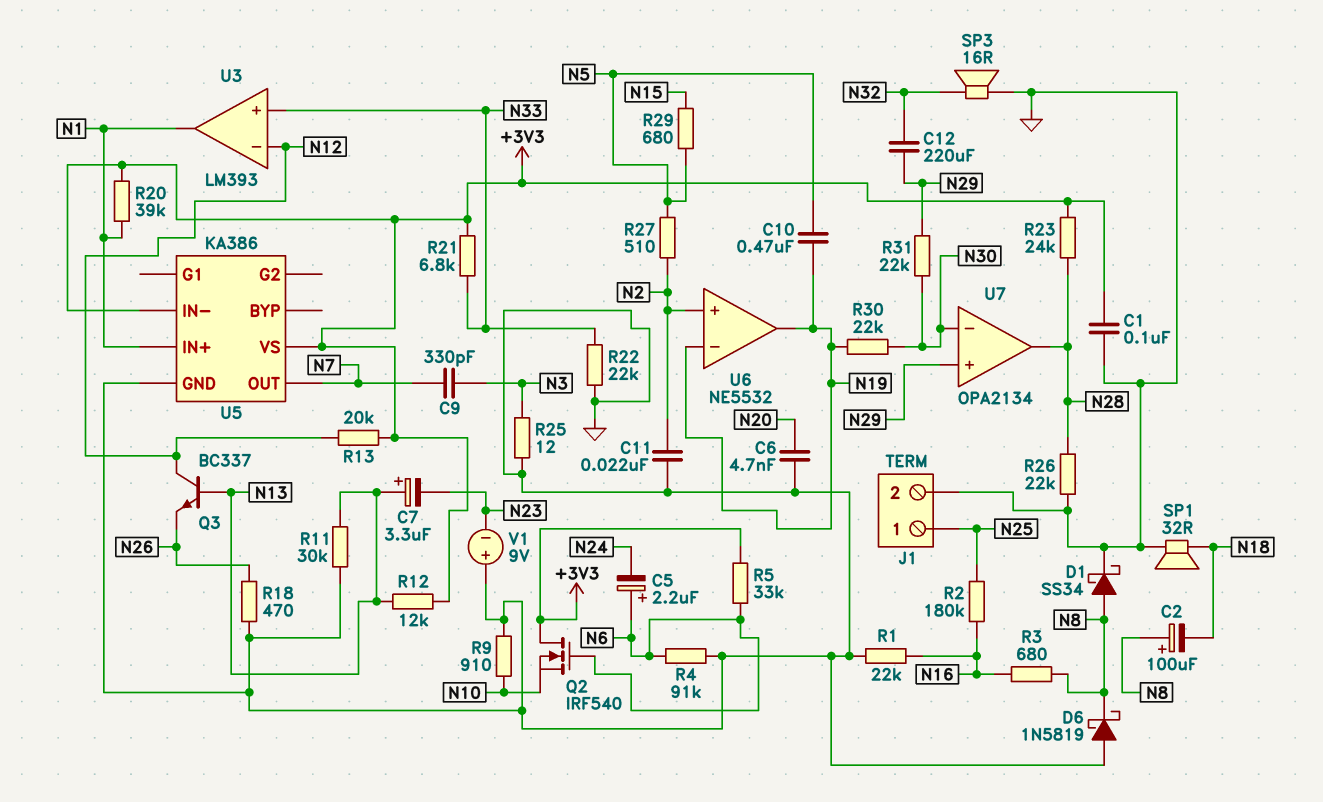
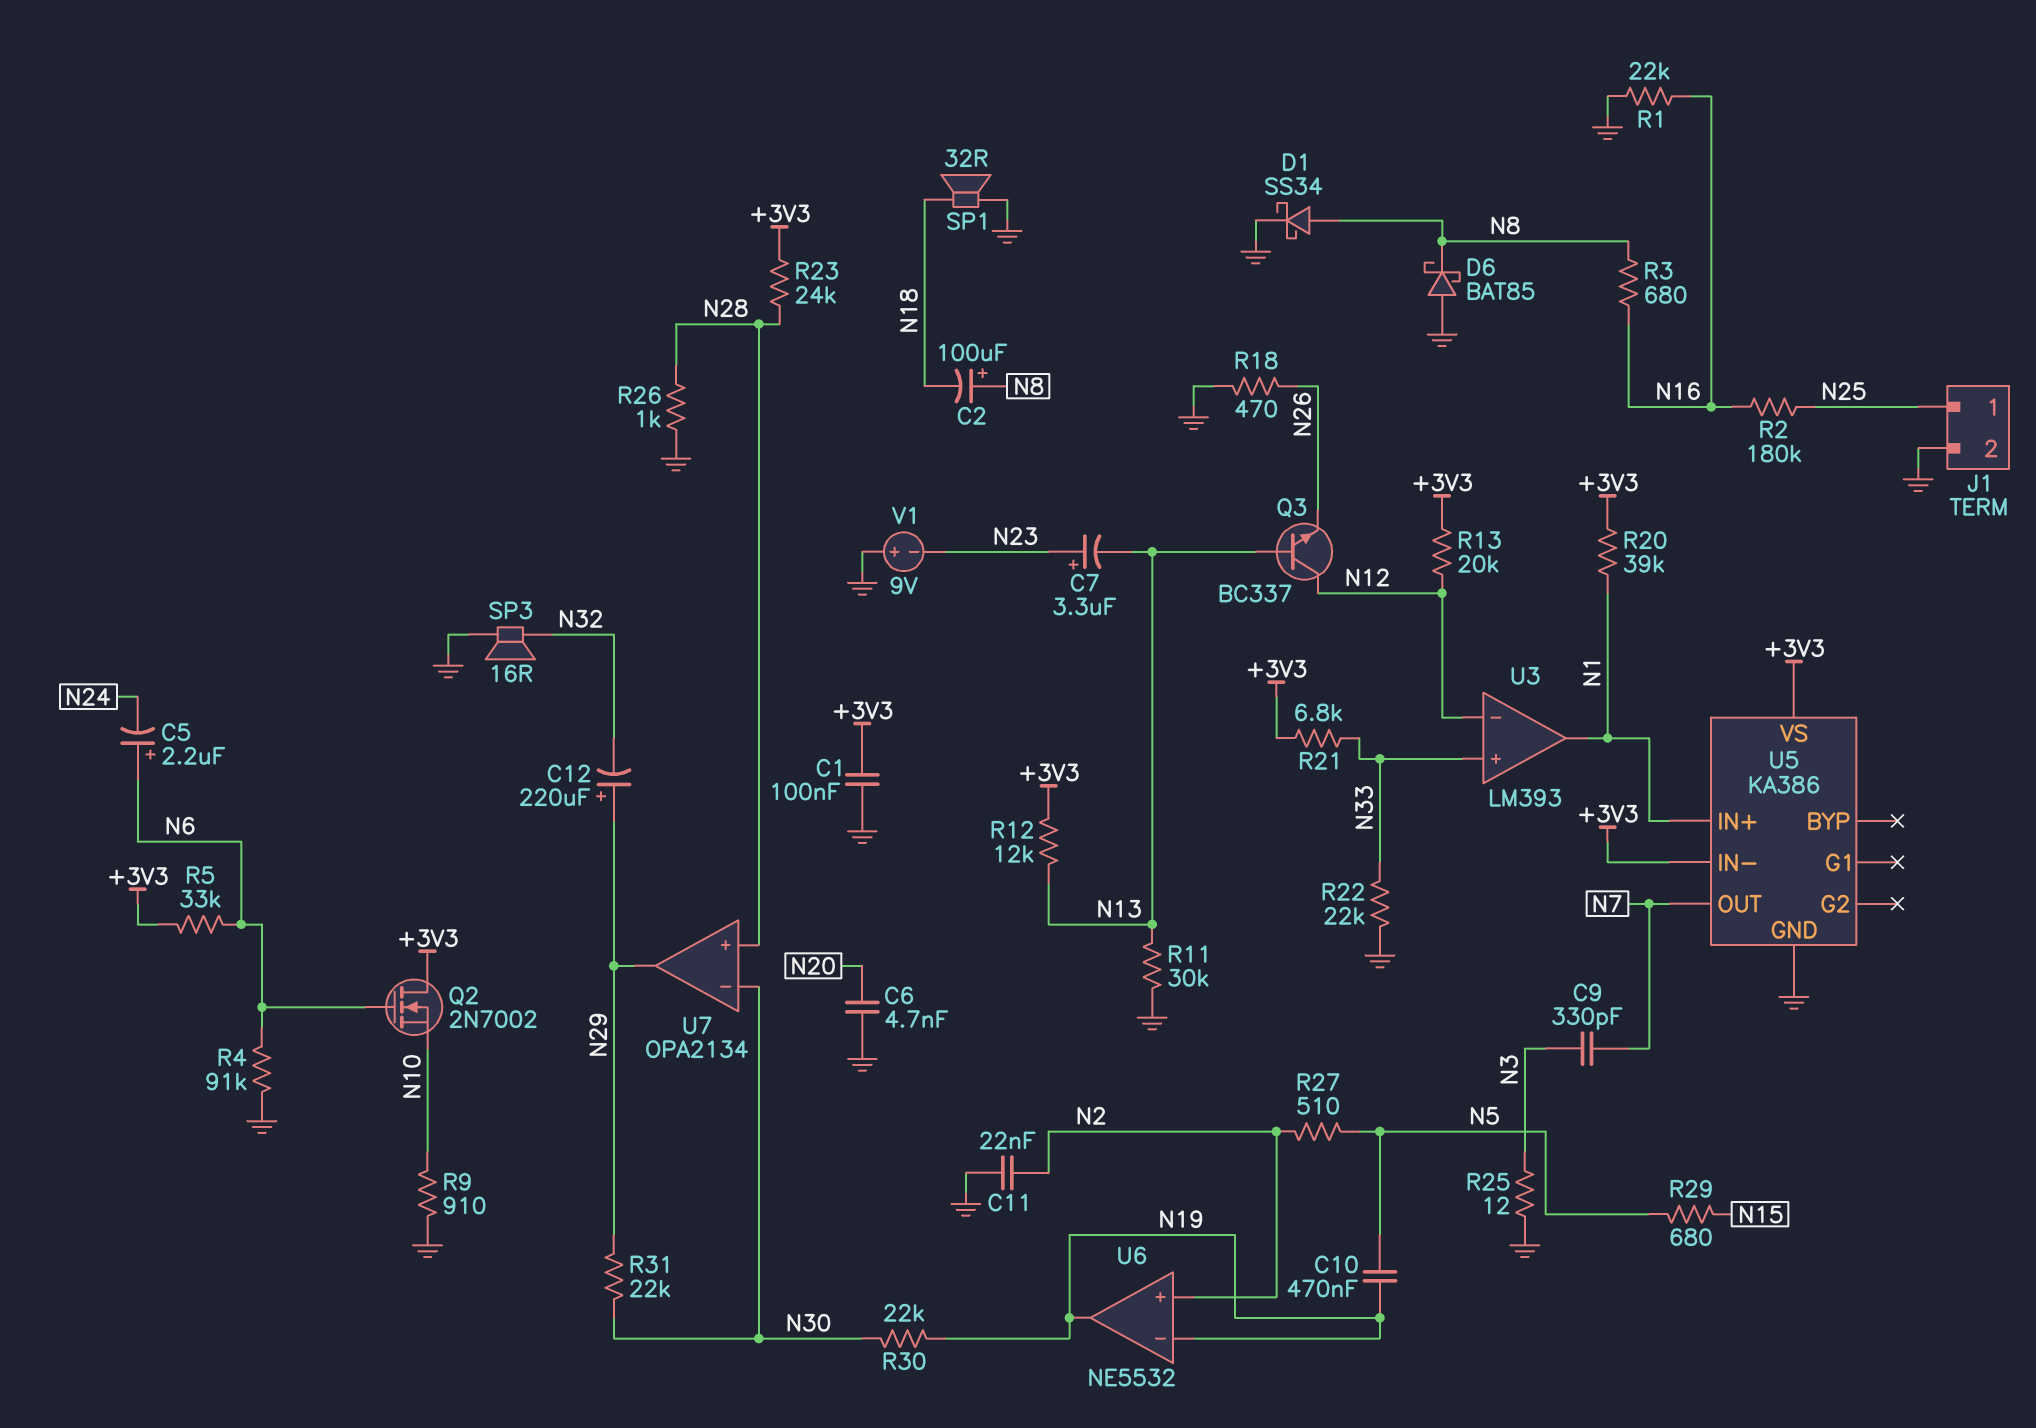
C7: 3.3uF (plus N13, minus N23) -> 3.3uF (plus N23, minus N13)
C12: 220uF (N29, N32) -> 220uF (plus N29, minus N32)
D6: schottky 1N5819 (A GND, K N8) -> schottky BAT85 (A GND, K N8)
Q2: NMOS IRF540 (G N6, D +3V3, S N10) -> NMOS 2N7002 (G N6, D +3V3, S N10)
R26: 22k (GND, N28) -> 1k (GND, N28)
U7 pin in+: N29 -> N28
U7 pin out: N28 -> N29

